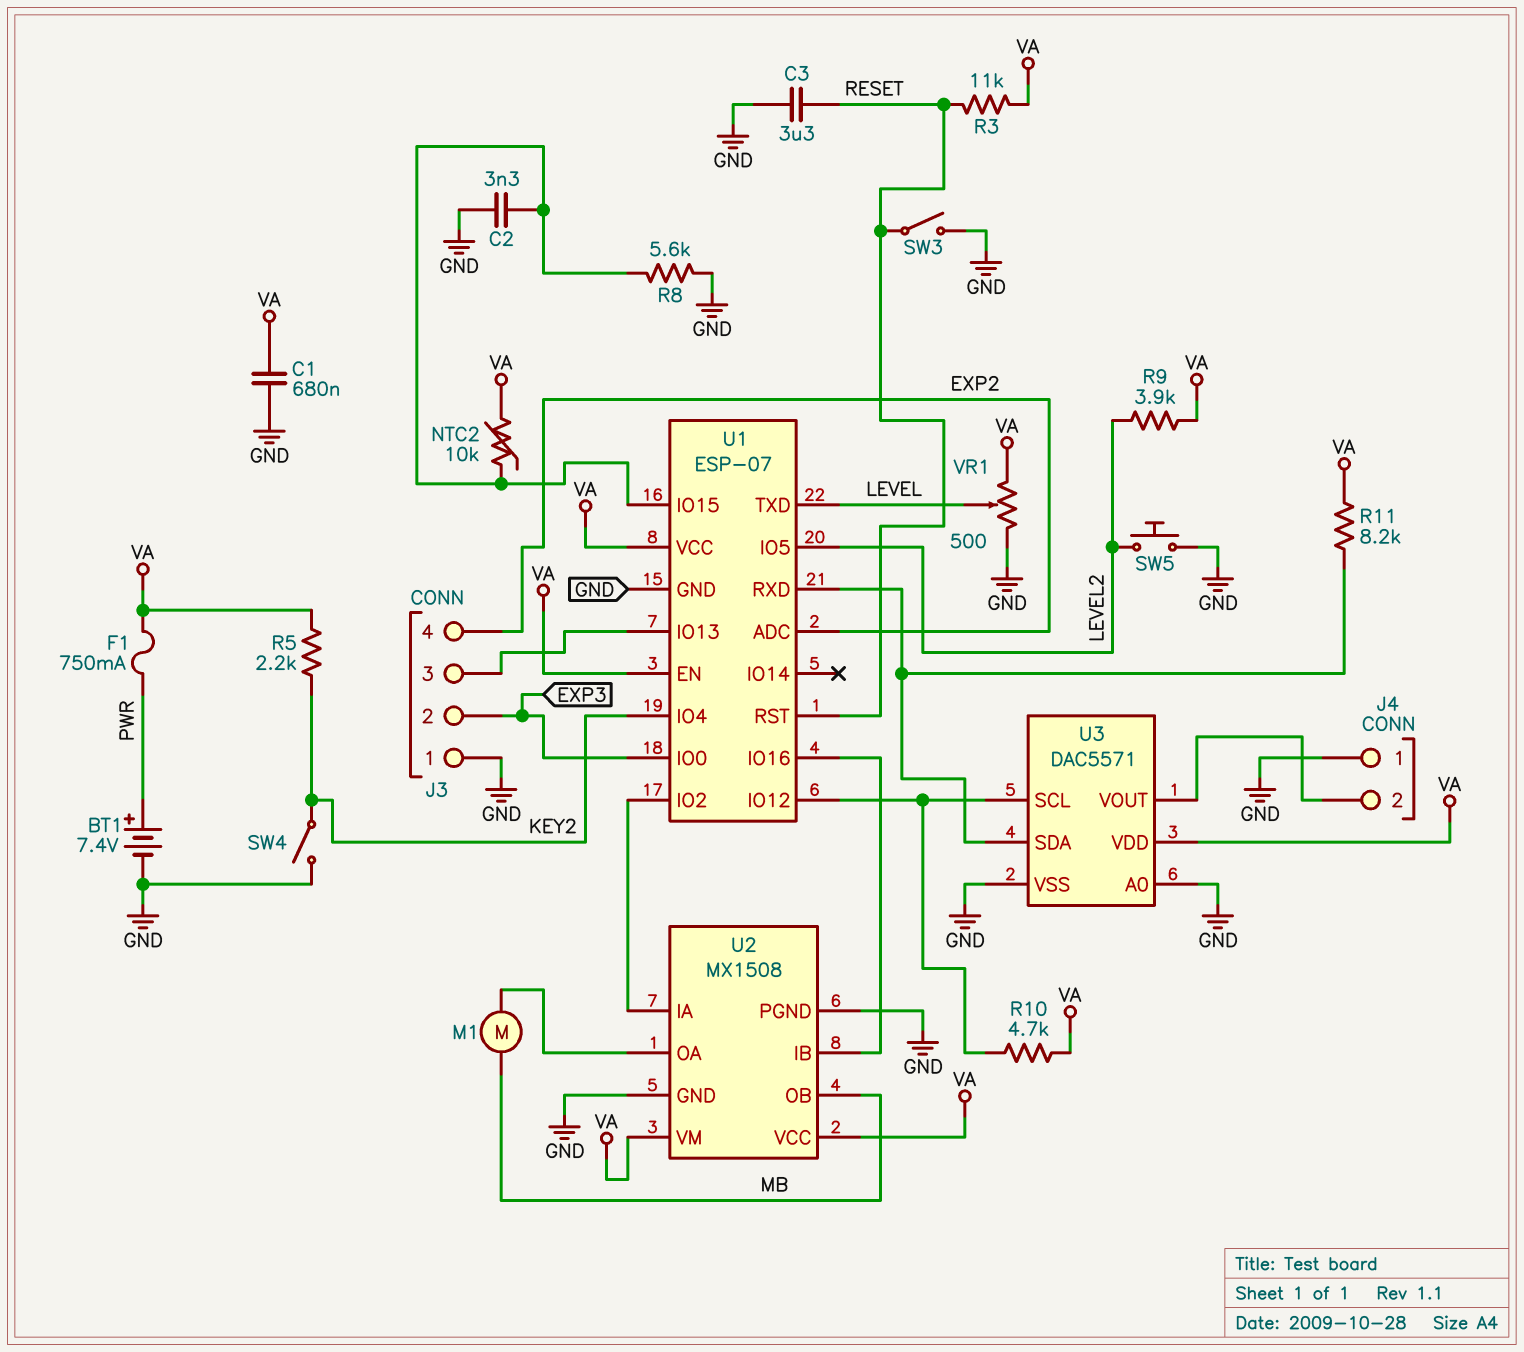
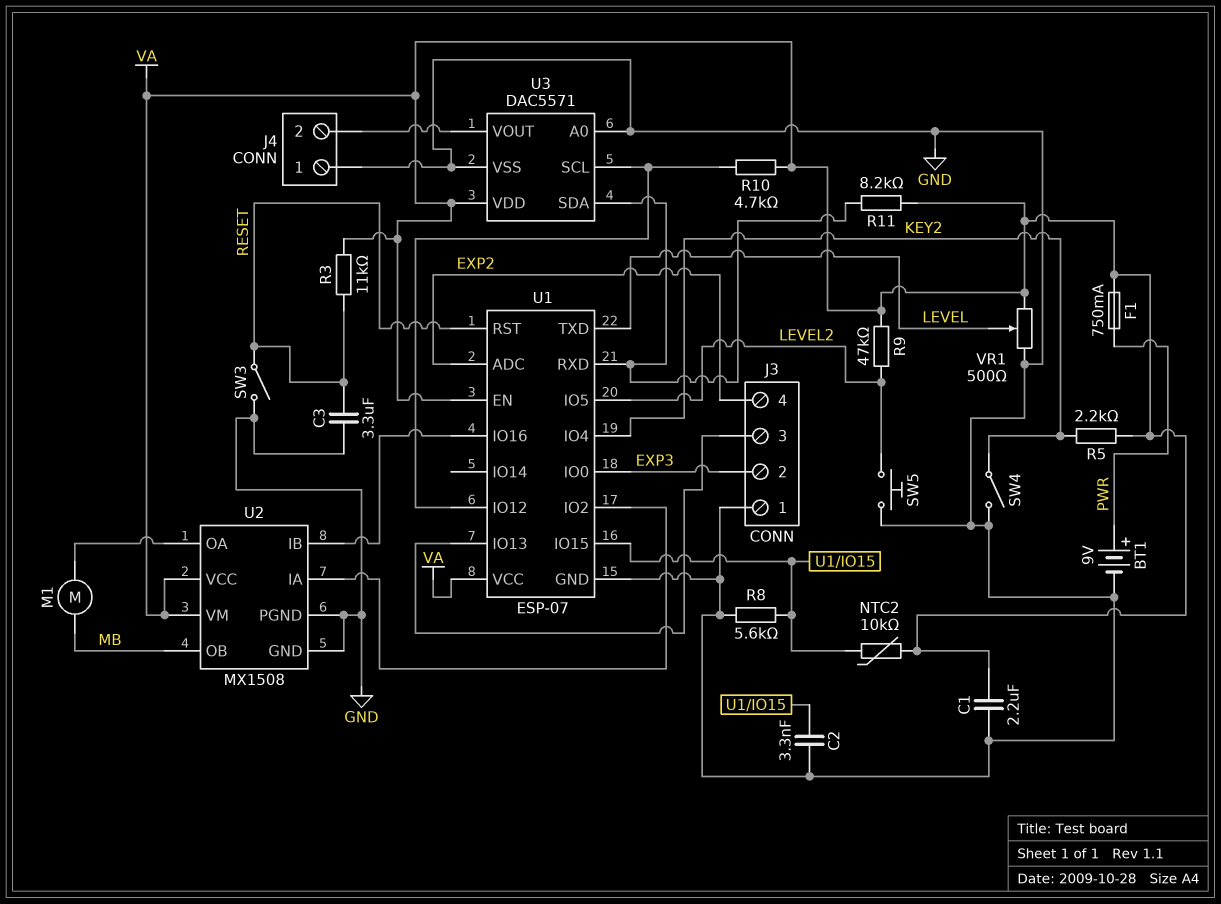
BT1: 7.4V (plus PWR, minus GND) -> 9V (plus PWR, minus GND)
C1: 680nF (GND, VA) -> 2.2uF (GND, VA)
R9: 3.9k (LEVEL2, VA) -> 47k (LEVEL2, VA)

